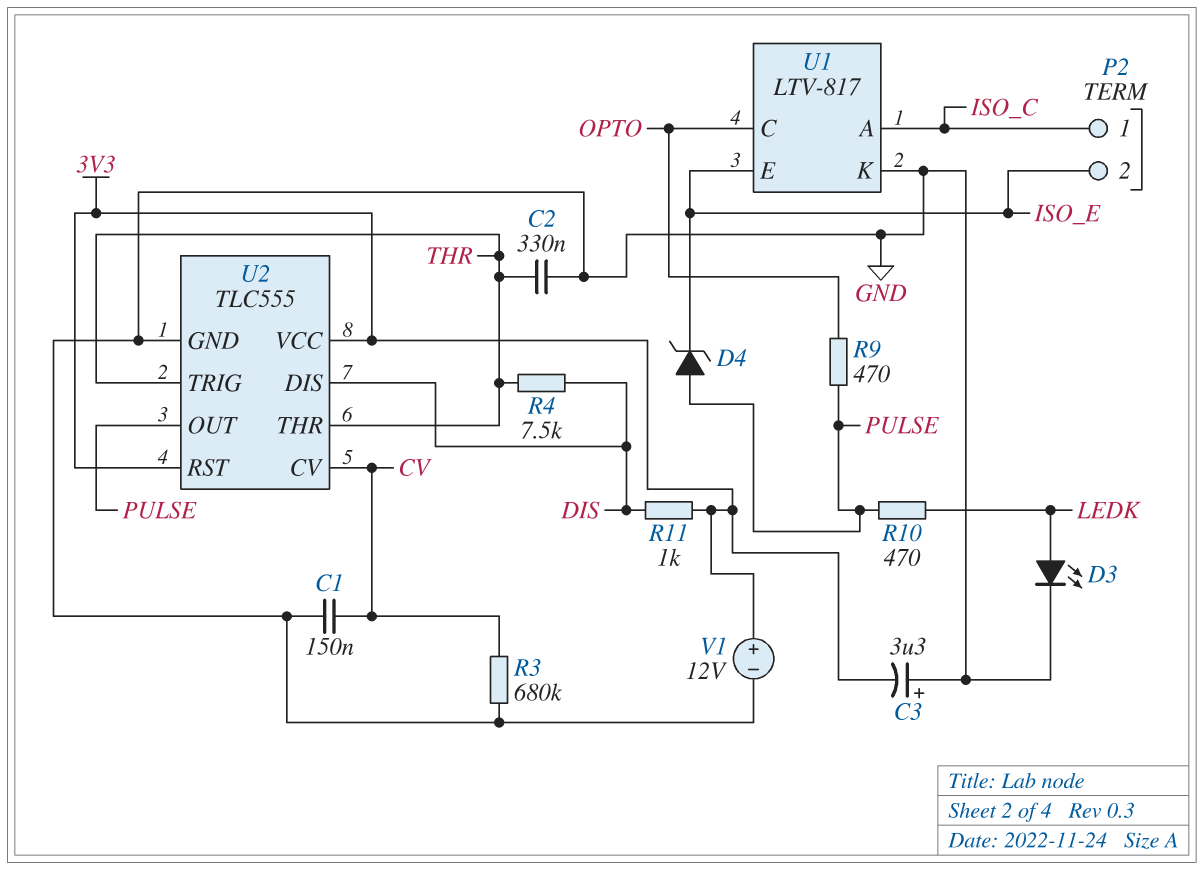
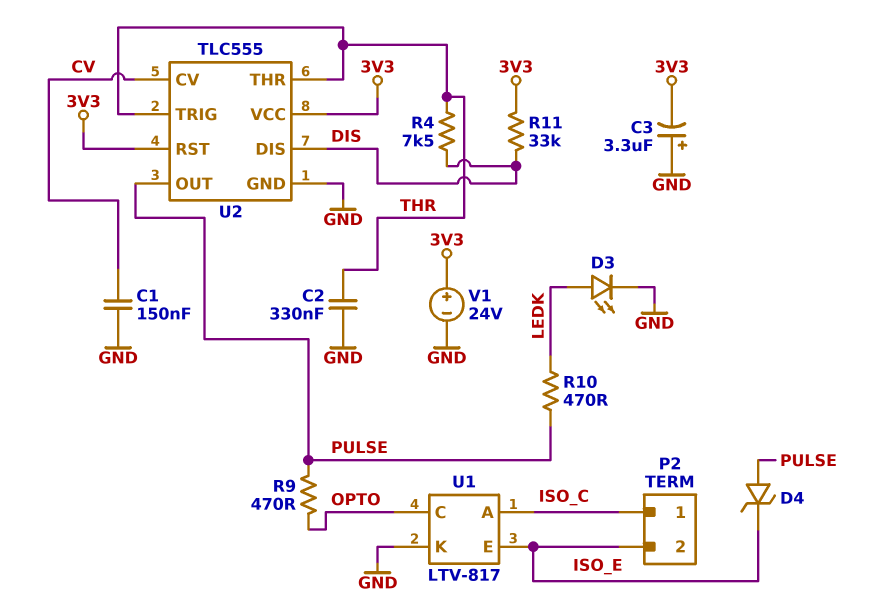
R3: 680k (CV, GND) -> none
R11: 1k (3V3, DIS) -> 33k (3V3, DIS)
V1: 12V (plus 3V3, minus GND) -> 24V (plus 3V3, minus GND)

